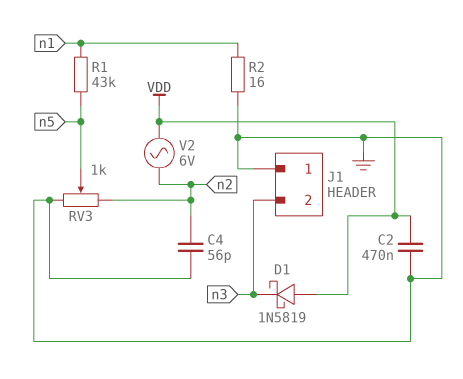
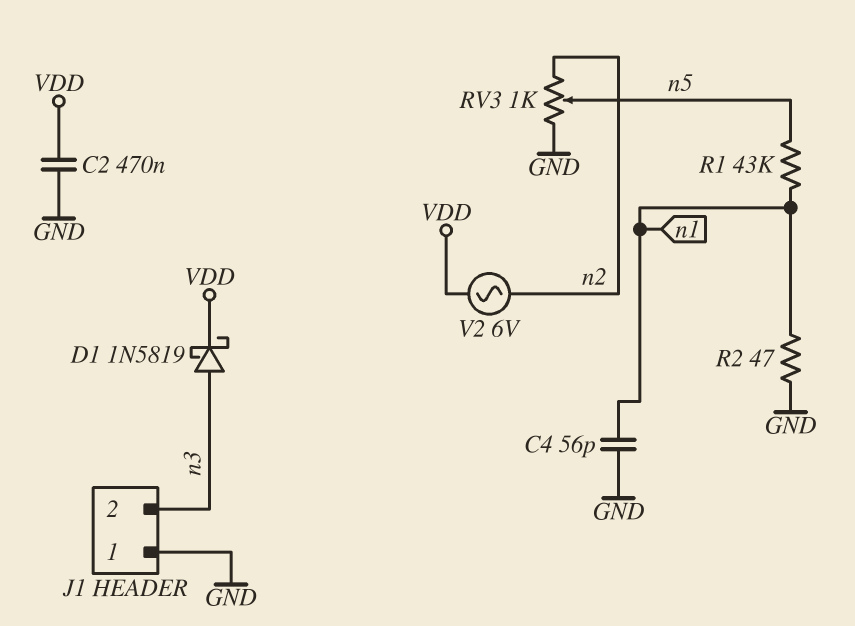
C4: 56pF (GND, n2) -> 56pF (GND, n1)
D1: schottky 1N5819 (A VDD, K n3) -> schottky 1N5819 (A n3, K VDD)
R2: 16 (GND, n1) -> 47 (GND, n1)

